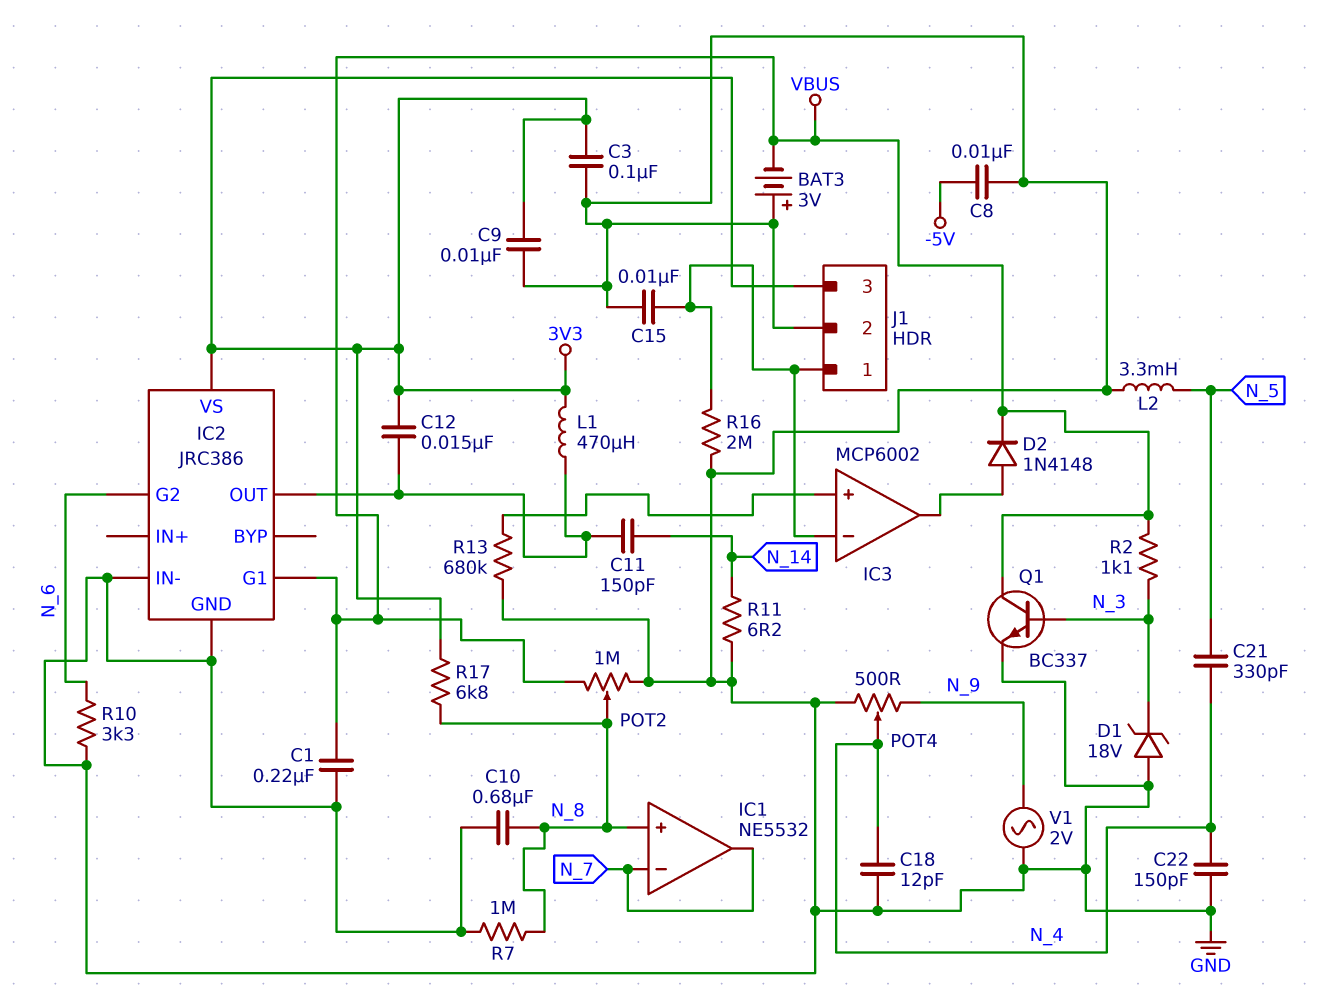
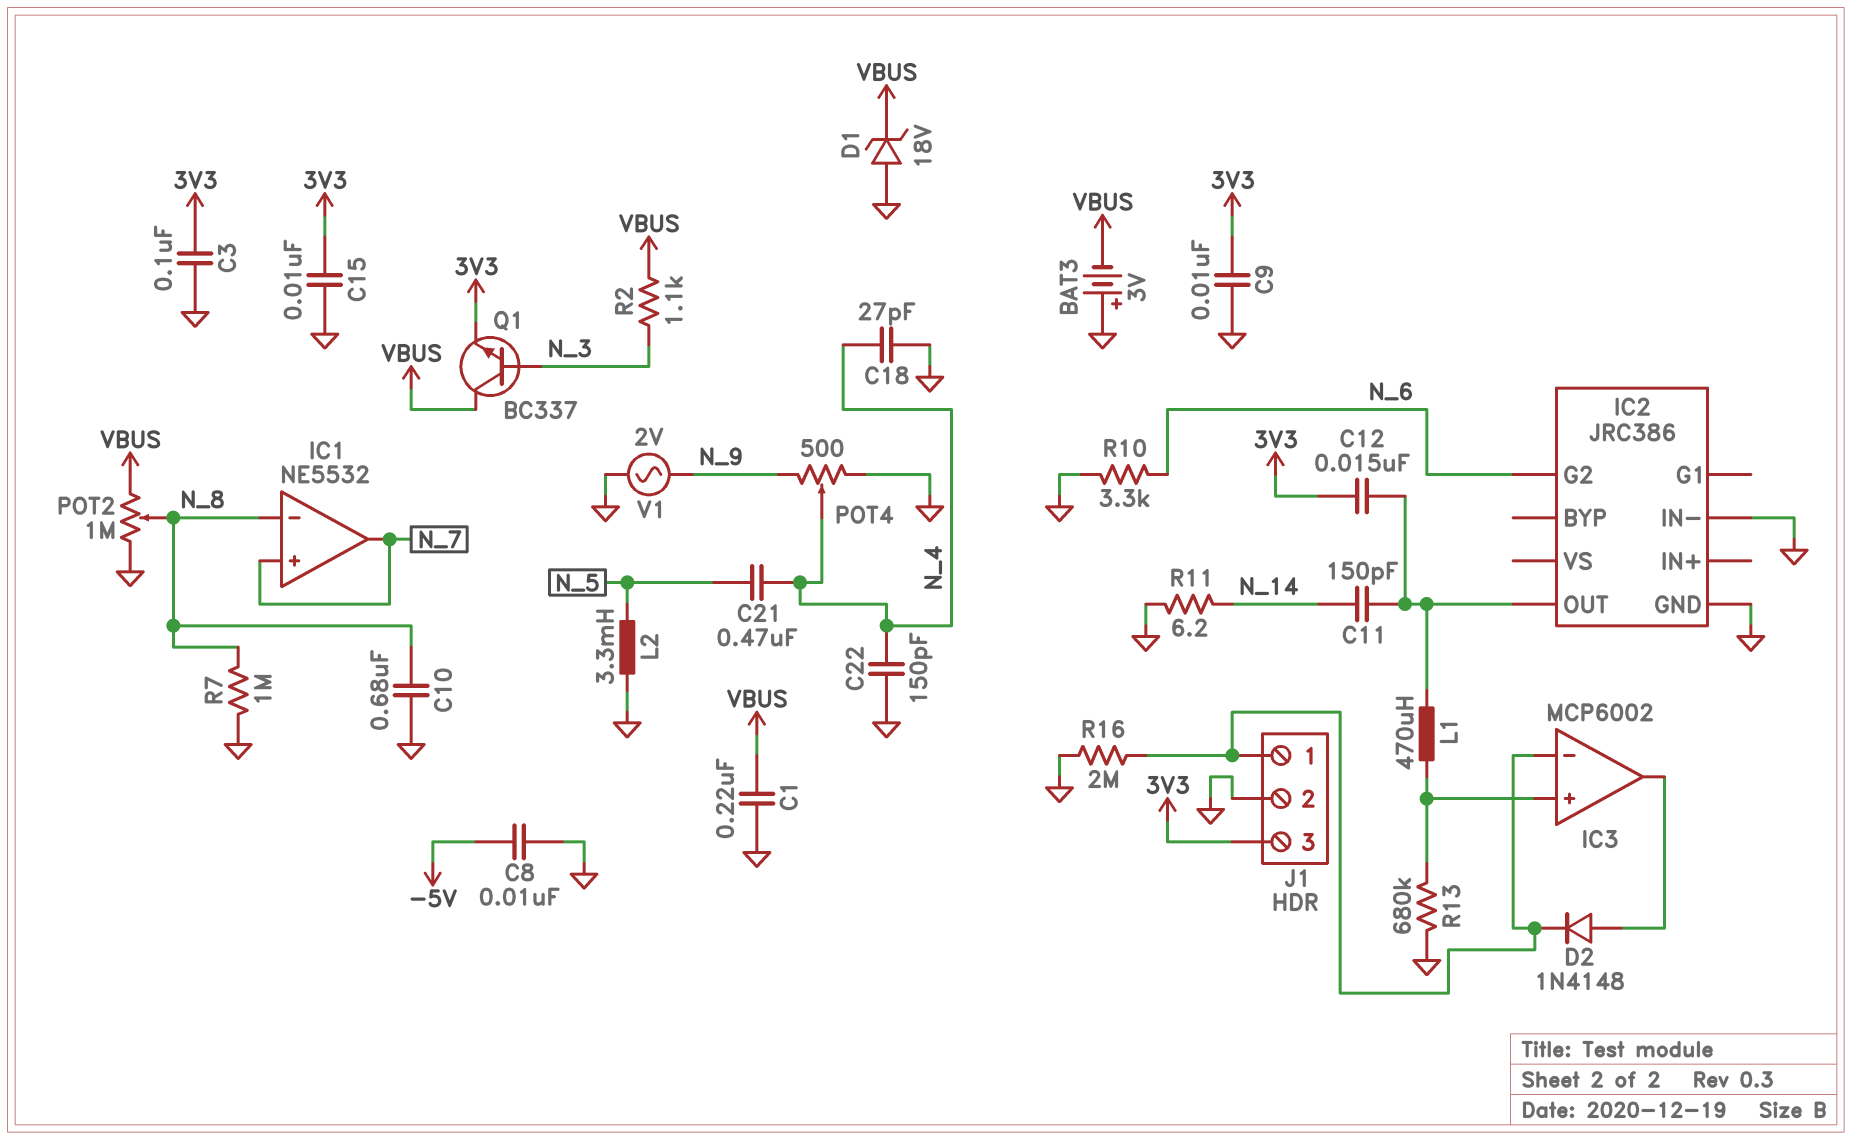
C15: 10nF (GND, IC3/in-) -> 10nF (3V3, GND)
C18: 12pF (GND, N_4) -> 27pF (GND, N_4)
C21: 330pF (N_4, N_5) -> 470nF (N_4, N_5)
D1: zener 18V (A GND, K N_3) -> zener 18V (A GND, K VBUS)
D2: diode 1N4148 (A IC3/out, K VBUS) -> diode 1N4148 (A IC3/out, K IC3/in-)
IC1 pin in+: N_8 -> N_7
IC1 pin in-: N_7 -> N_8
IC2 pin G1: VBUS -> none
IC2 pin VS: 3V3 -> none
L1: 470uH (3V3, IC2/OUT) -> 470uH (IC2/OUT, IC3/in+)
Q1: NPN BC337 (B N_3, C VBUS, E GND) -> NPN BC337 (B N_3, C VBUS, E 3V3)
R17: 6.8k (3V3, N_8) -> none

